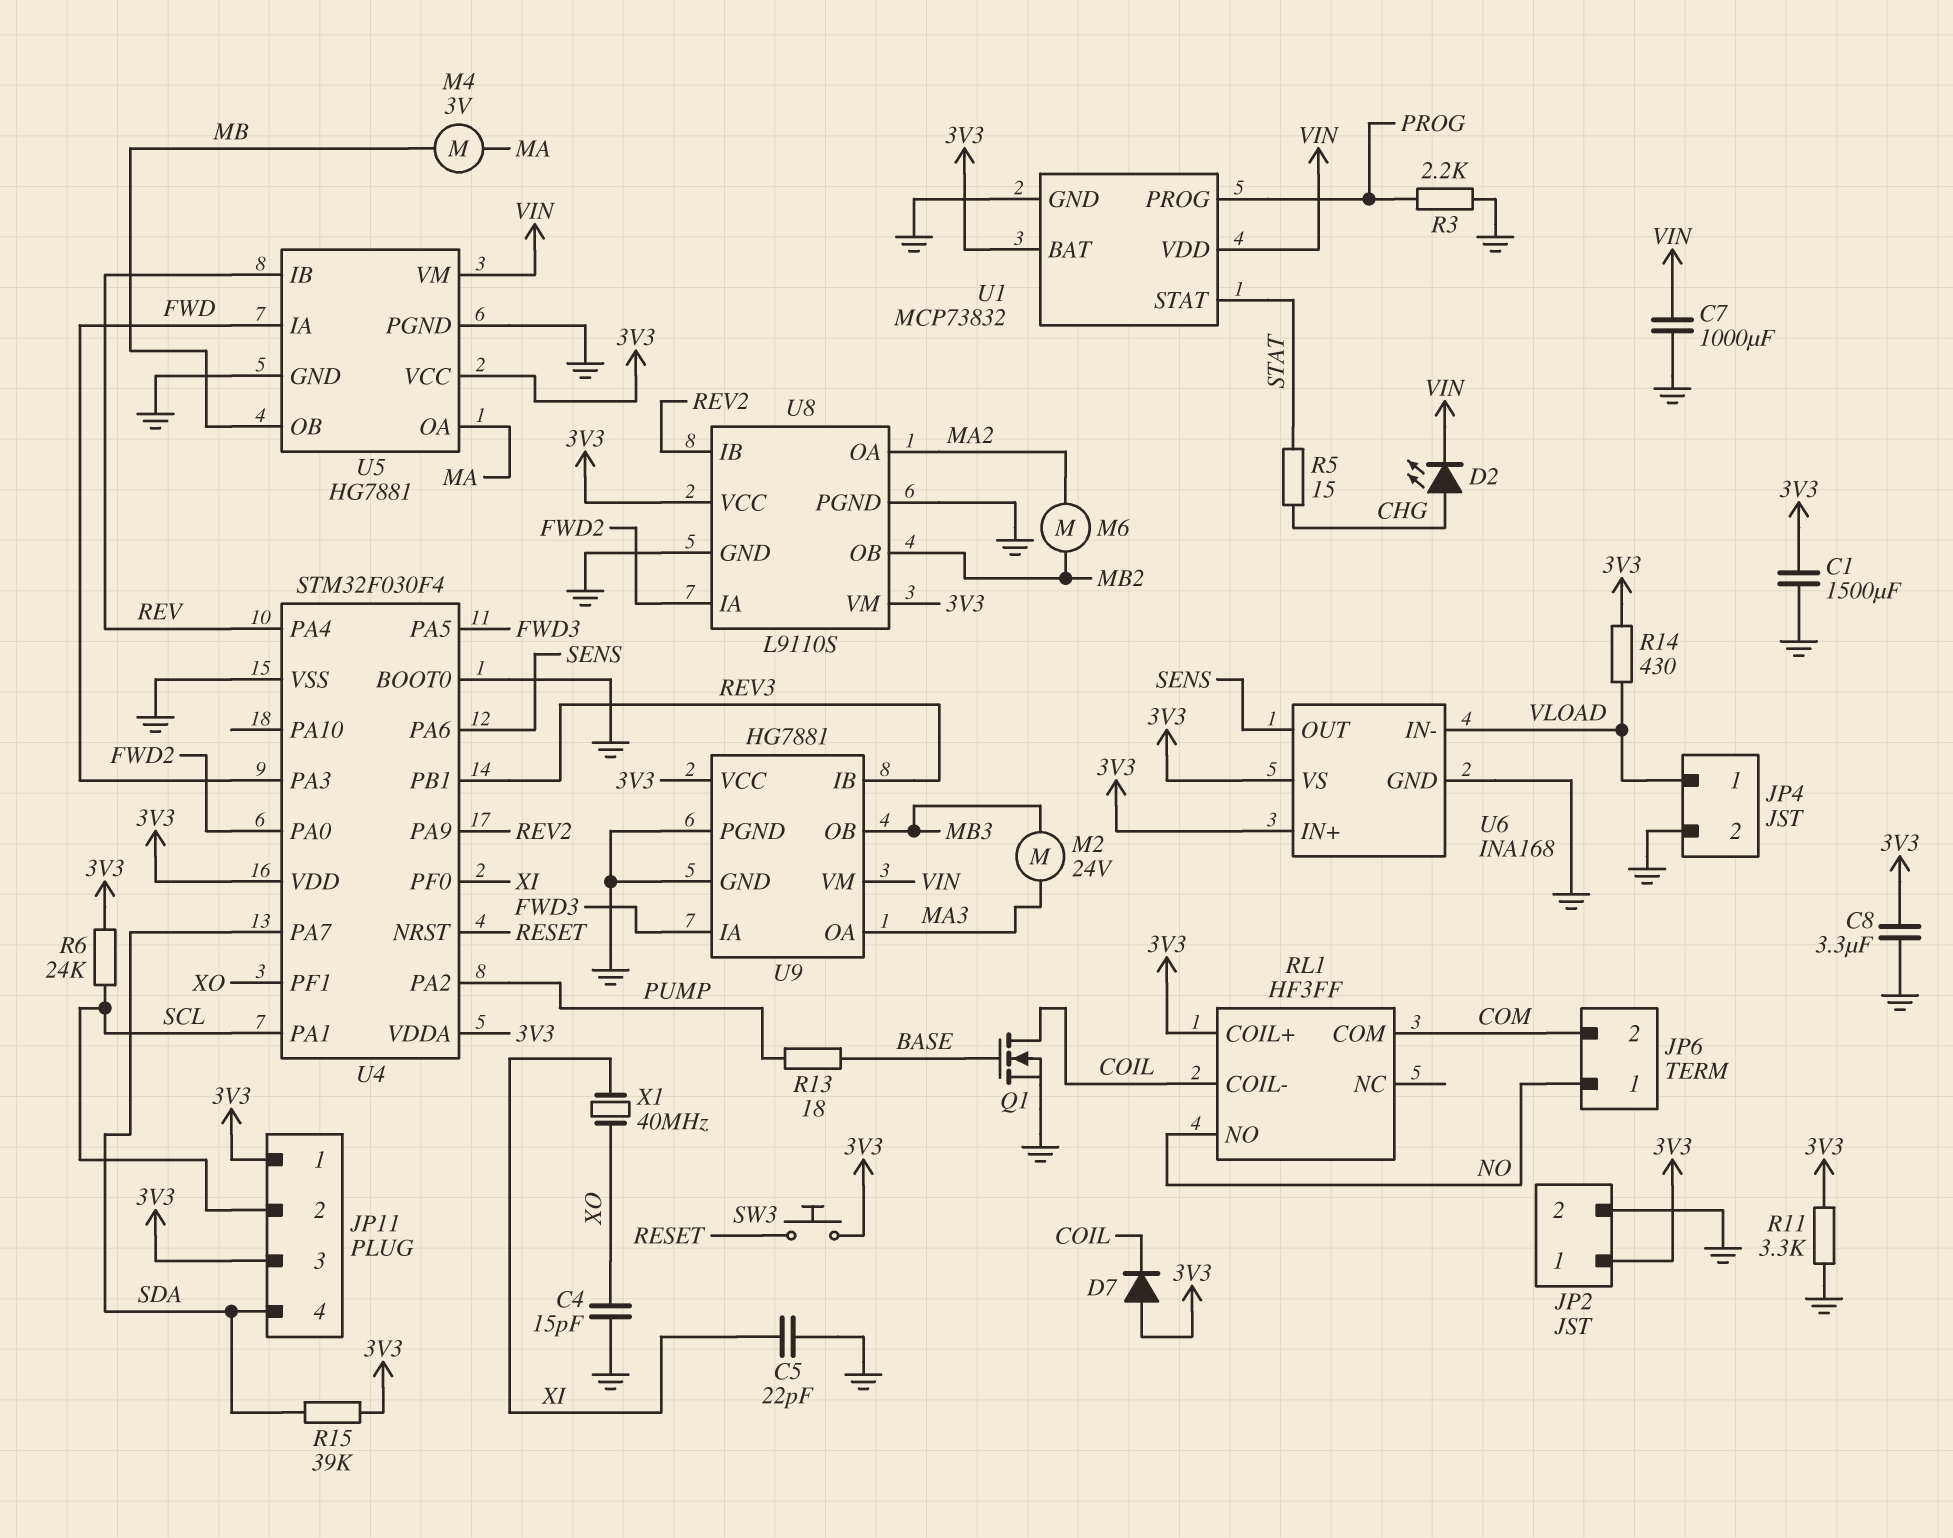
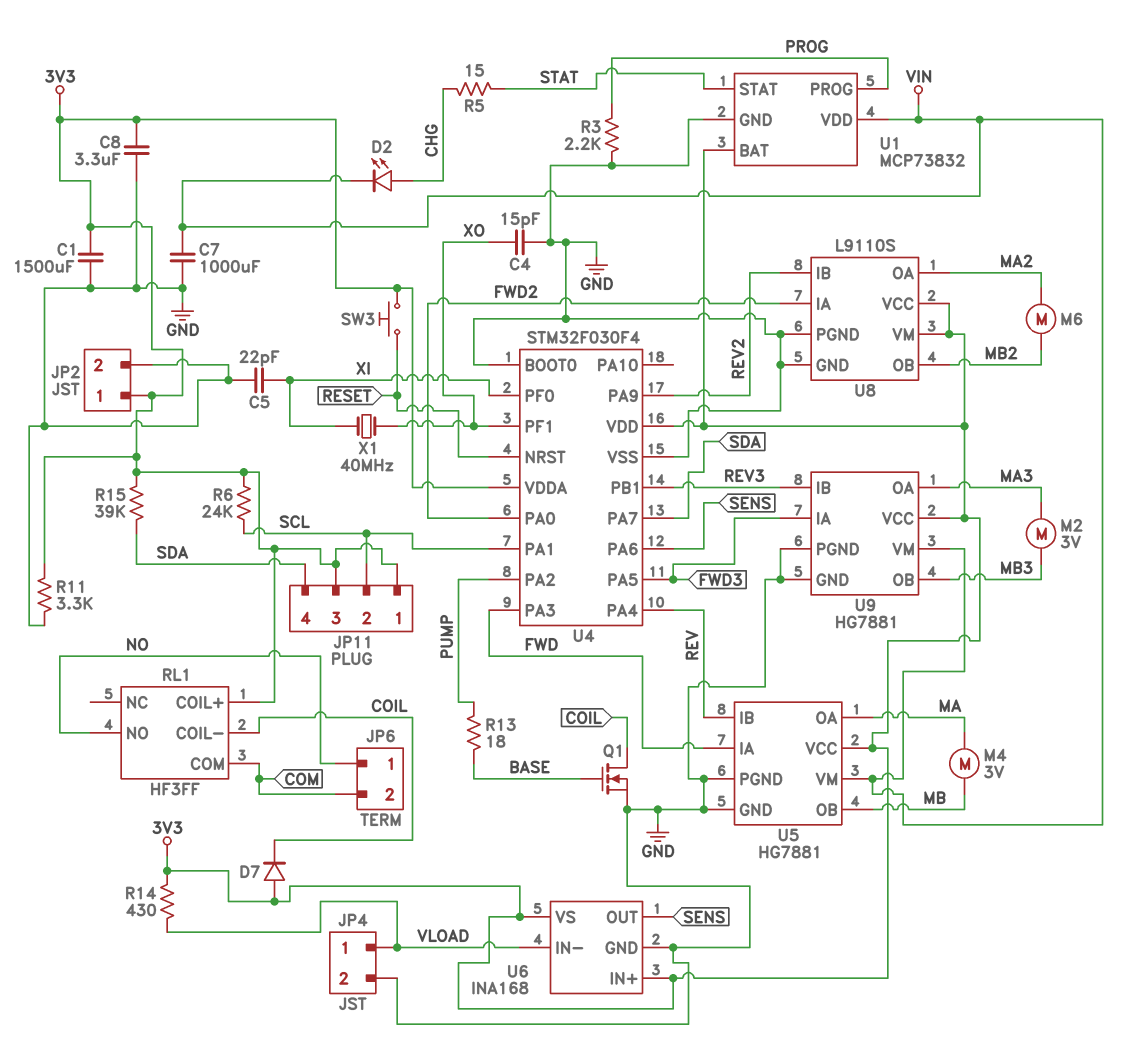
M2: motor 24V (MA3, MB3) -> motor 3V (MA3, MB3)

